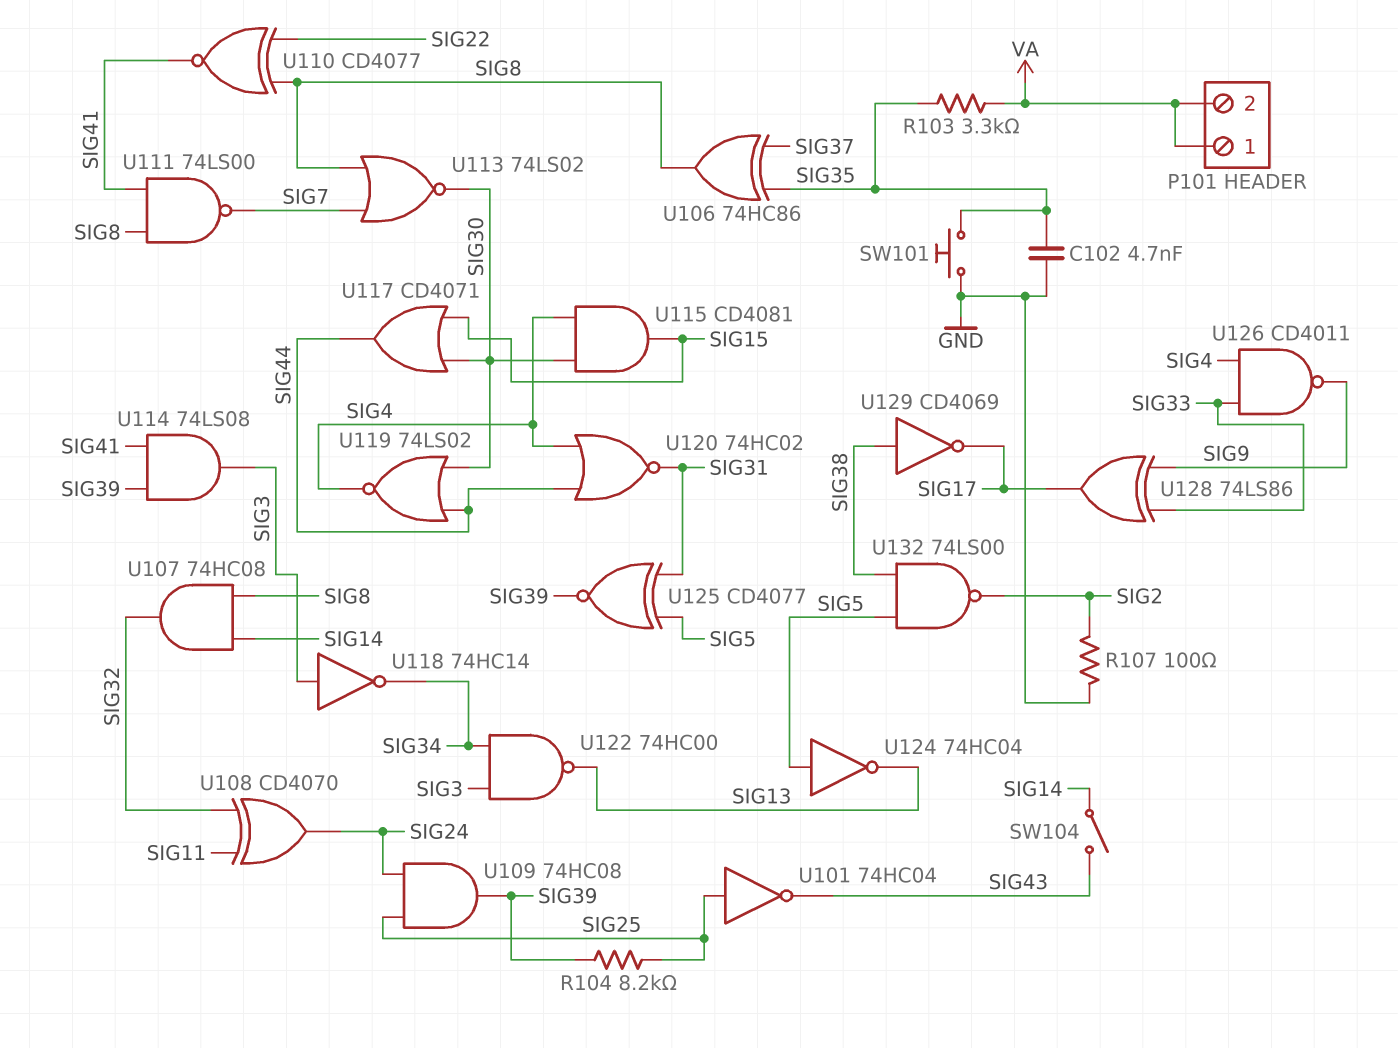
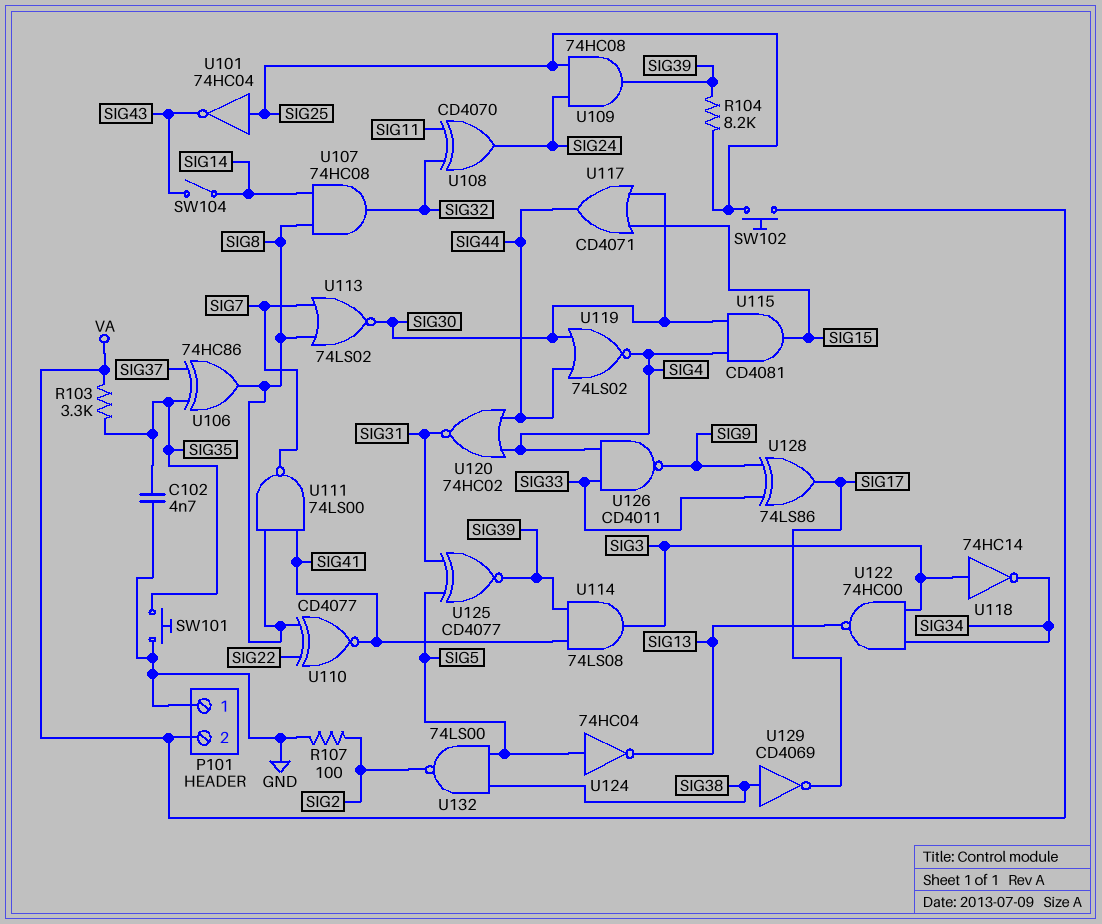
P101 pin 1: VA -> GND
SW102: none -> button (SIG25, VA)

